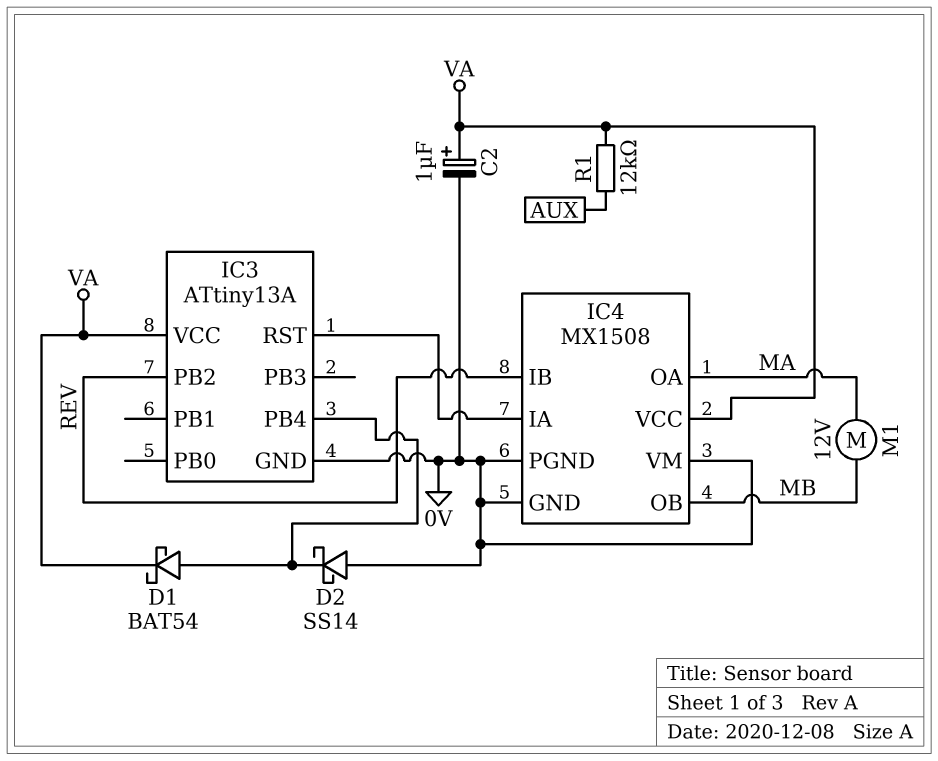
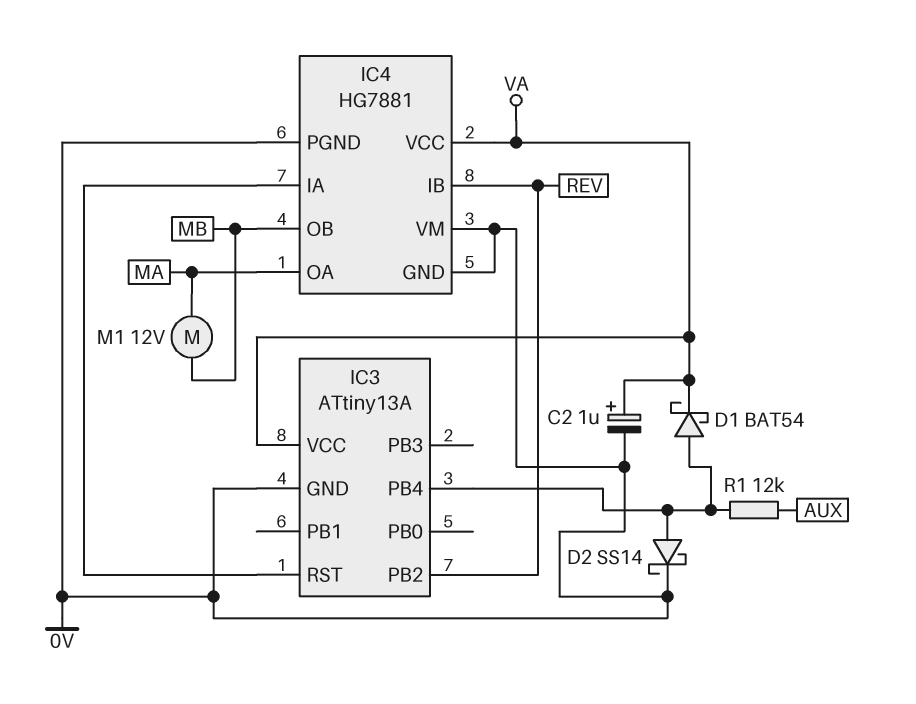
D2: schottky SS14 (A 0V, K IC3/PB4) -> schottky SS14 (A IC3/PB4, K 0V)
IC4: MX1508 -> HG7881
R1: 12k (AUX, VA) -> 12k (AUX, IC3/PB4)

